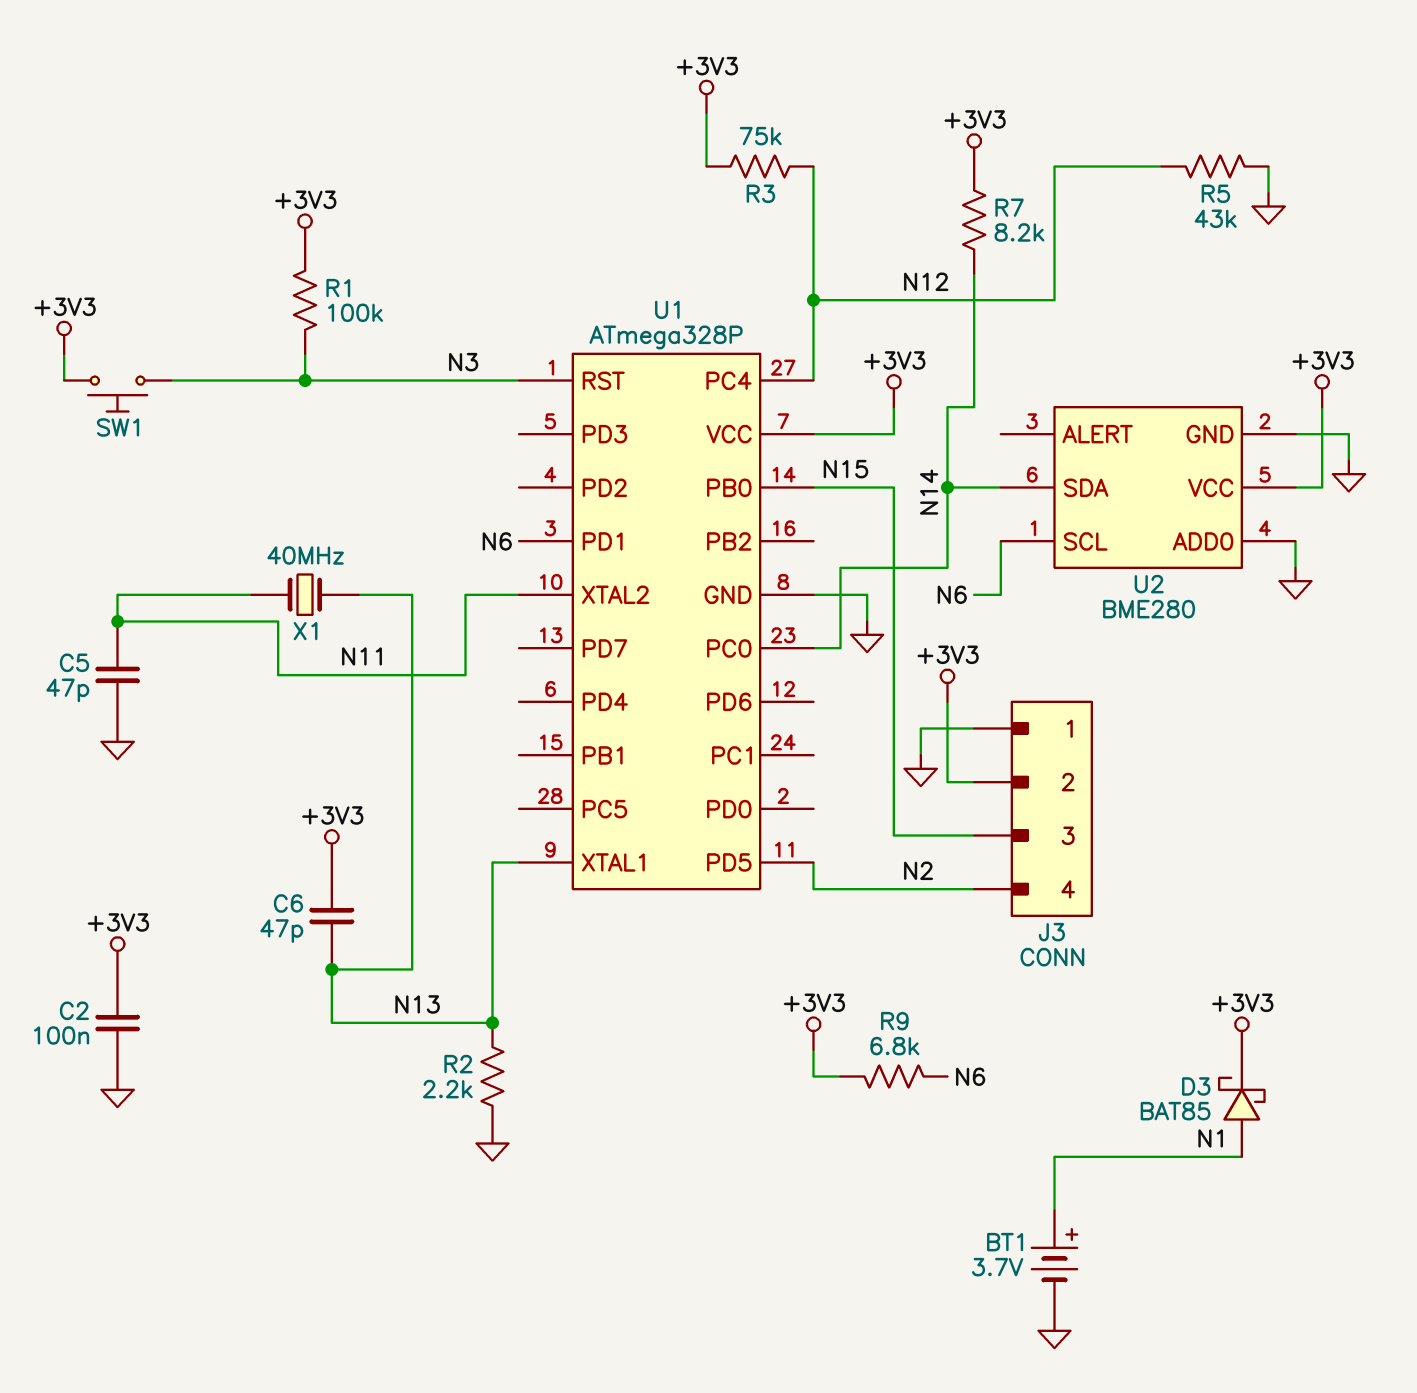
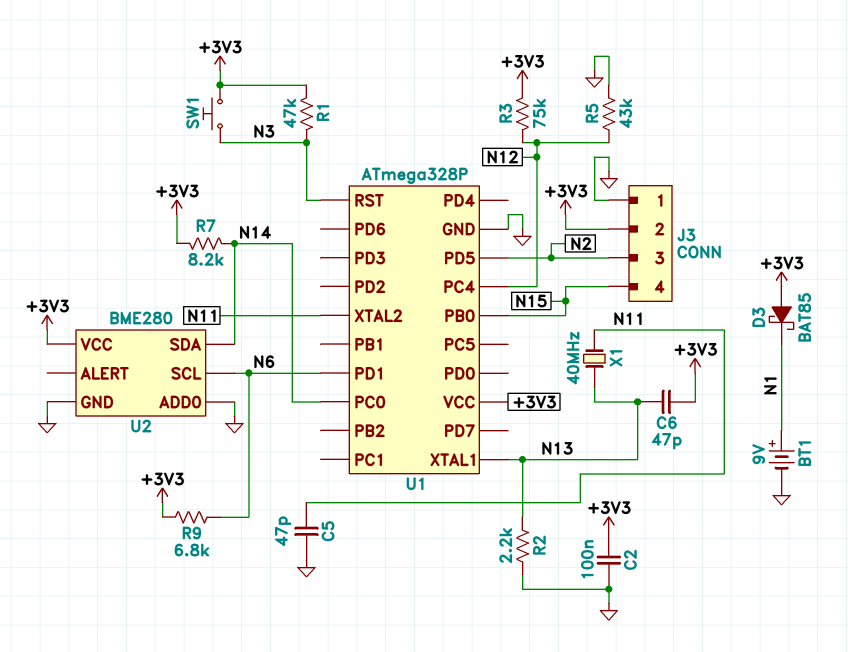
BT1: 3.7V (plus N1, minus GND) -> 9V (plus N1, minus GND)
D3: schottky BAT85 (A N1, K +3V3) -> schottky BAT85 (A +3V3, K N1)
J3 pin 3: N15 -> N2
J3 pin 4: N2 -> N15
R1: 100k (+3V3, N3) -> 47k (+3V3, N3)

